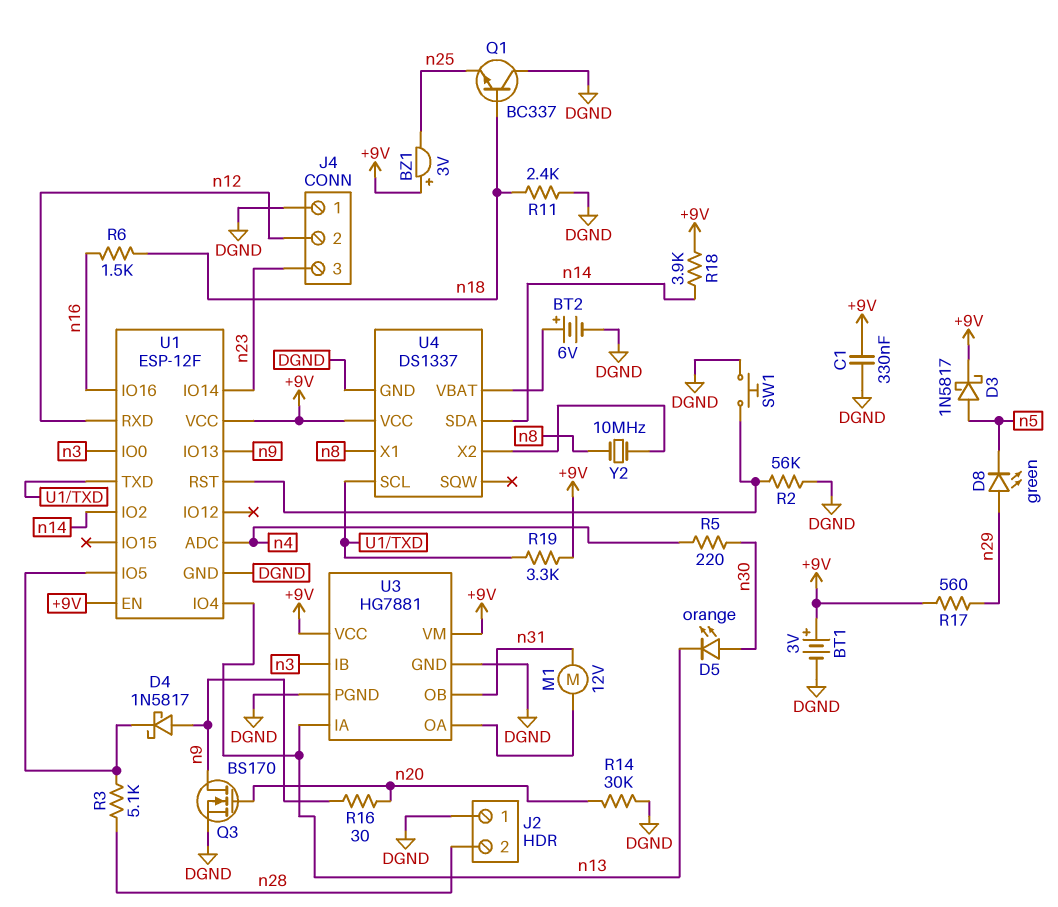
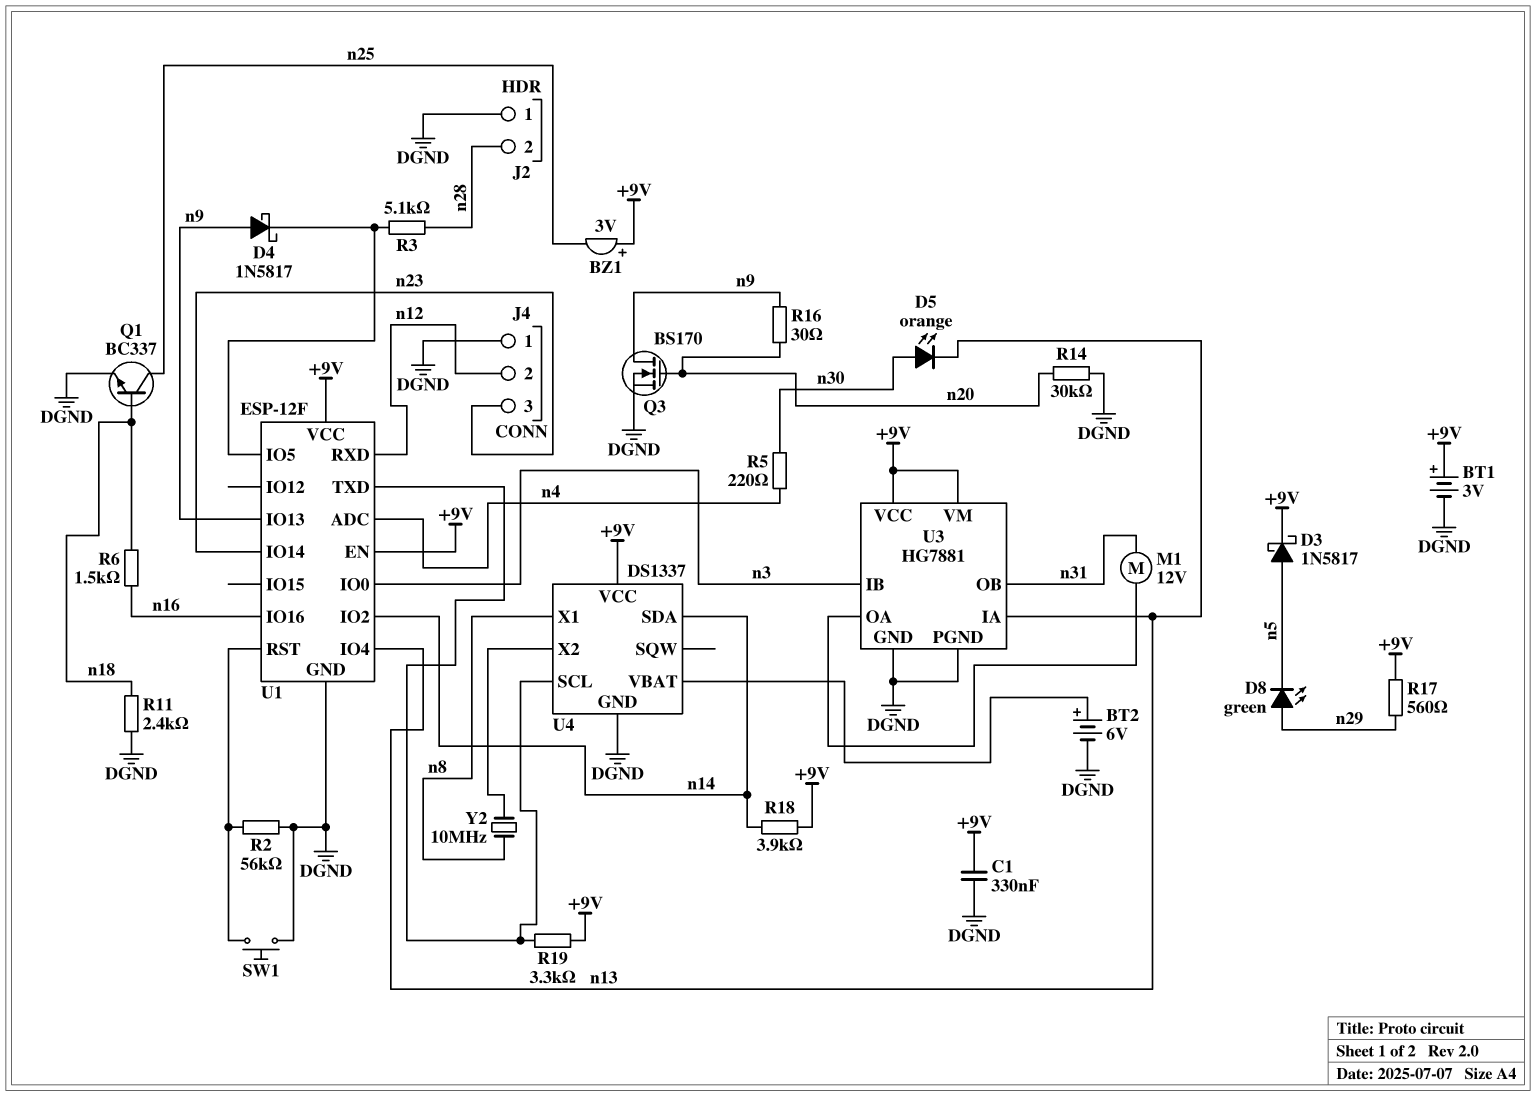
Q1: NPN BC337 (B n18, C DGND, E n25) -> NPN BC337 (B n18, C n25, E DGND)

